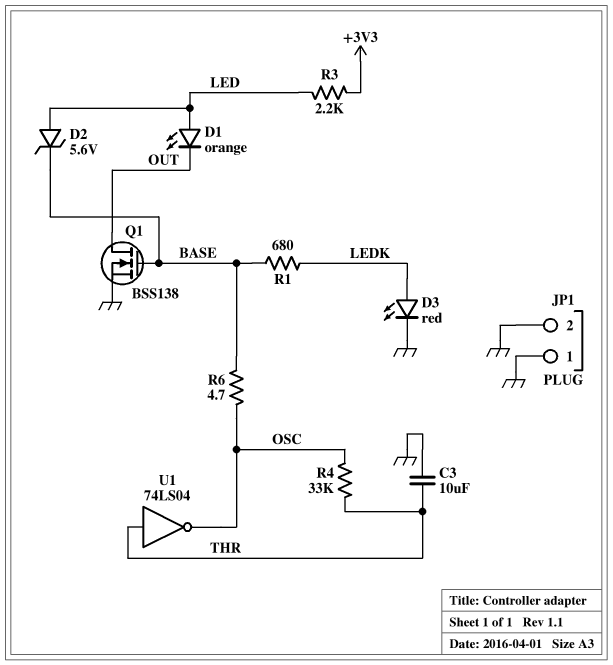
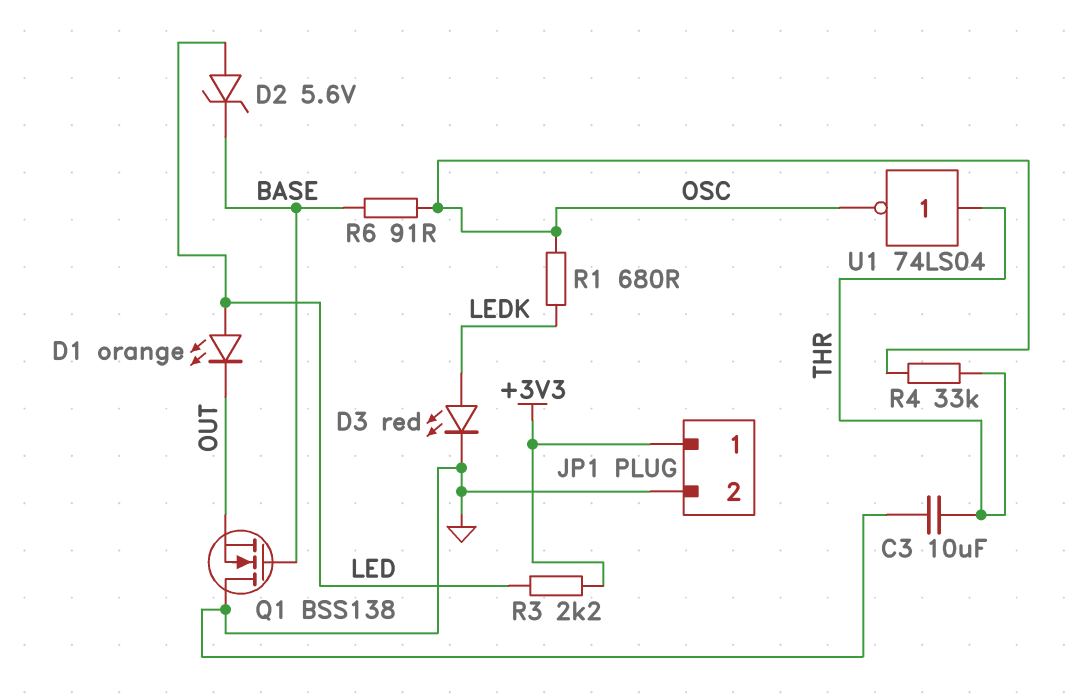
JP1 pin 1: GND -> +3V3
Q1: NMOS BSS138 (G BASE, D OUT, S GND) -> NMOS BSS138 (G BASE, D GND, S OUT)
R1: 680 (BASE, LEDK) -> 680 (LEDK, OSC)
R6: 4.7 (BASE, OSC) -> 91 (BASE, OSC)

